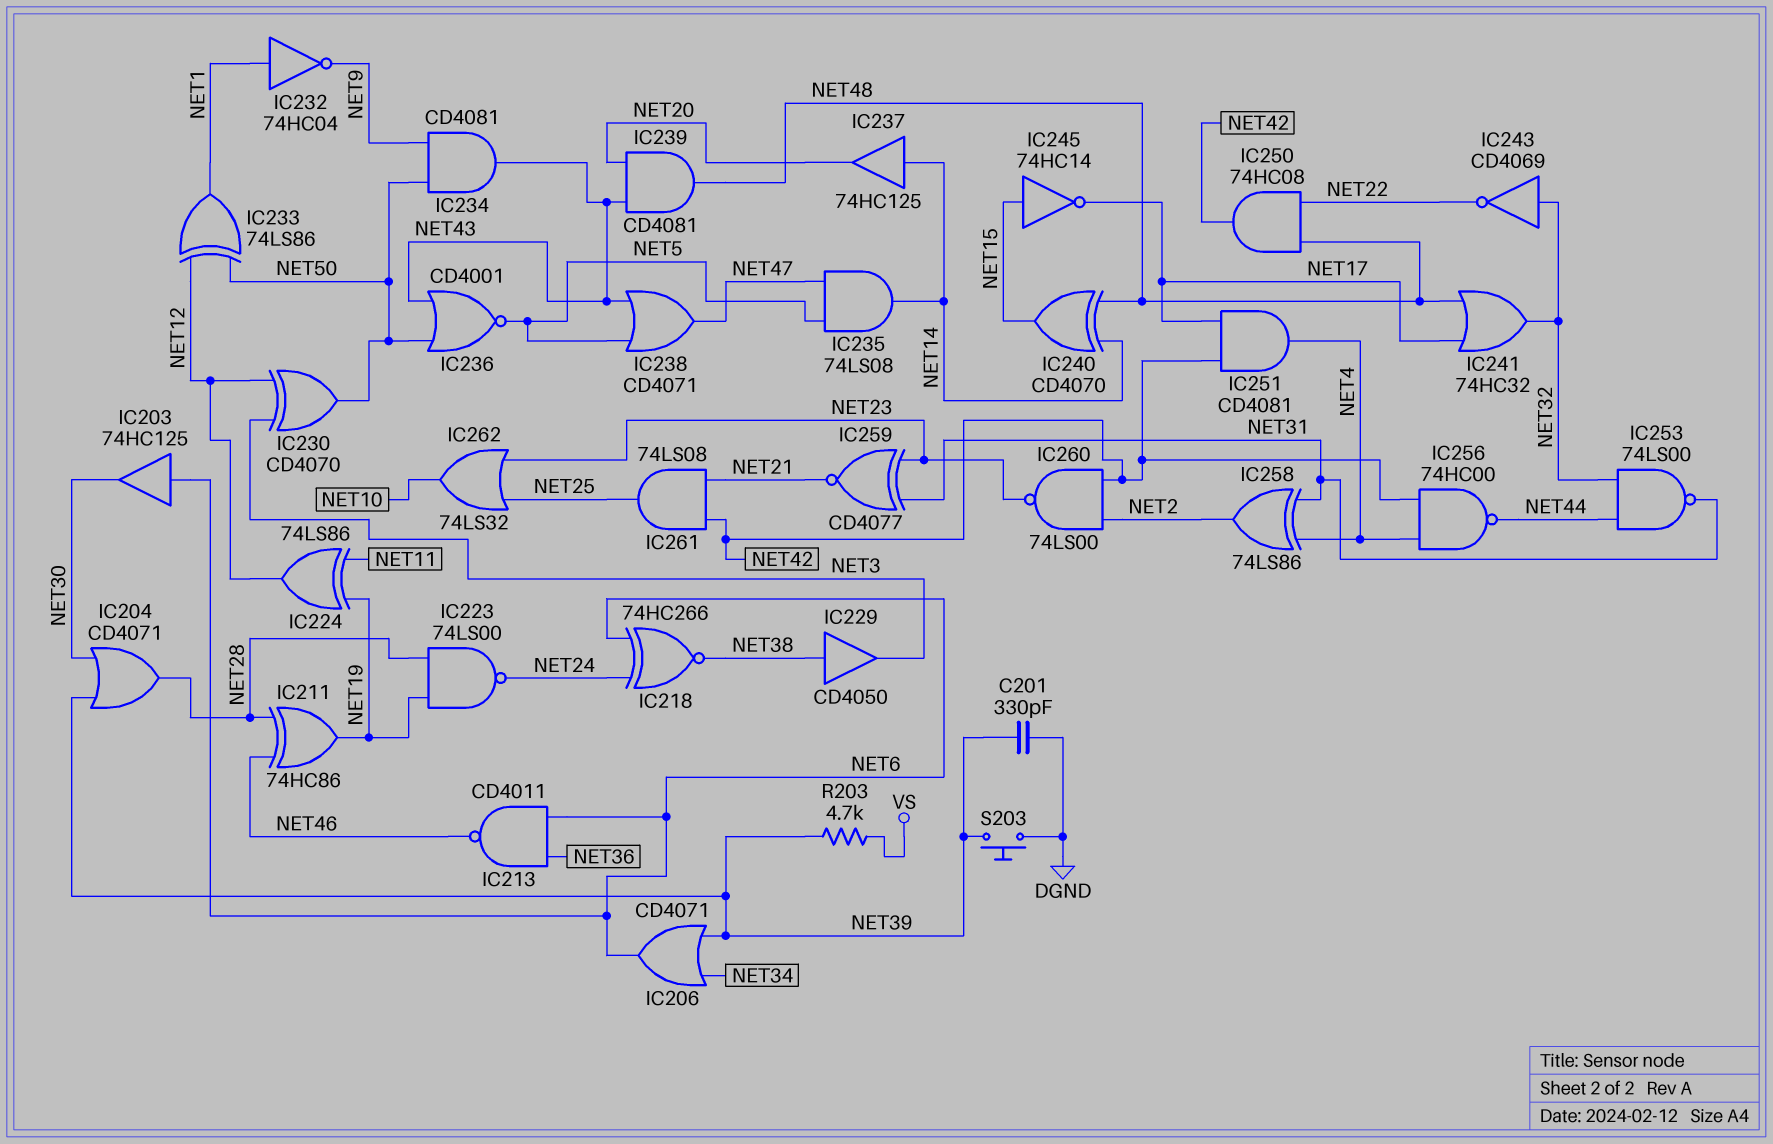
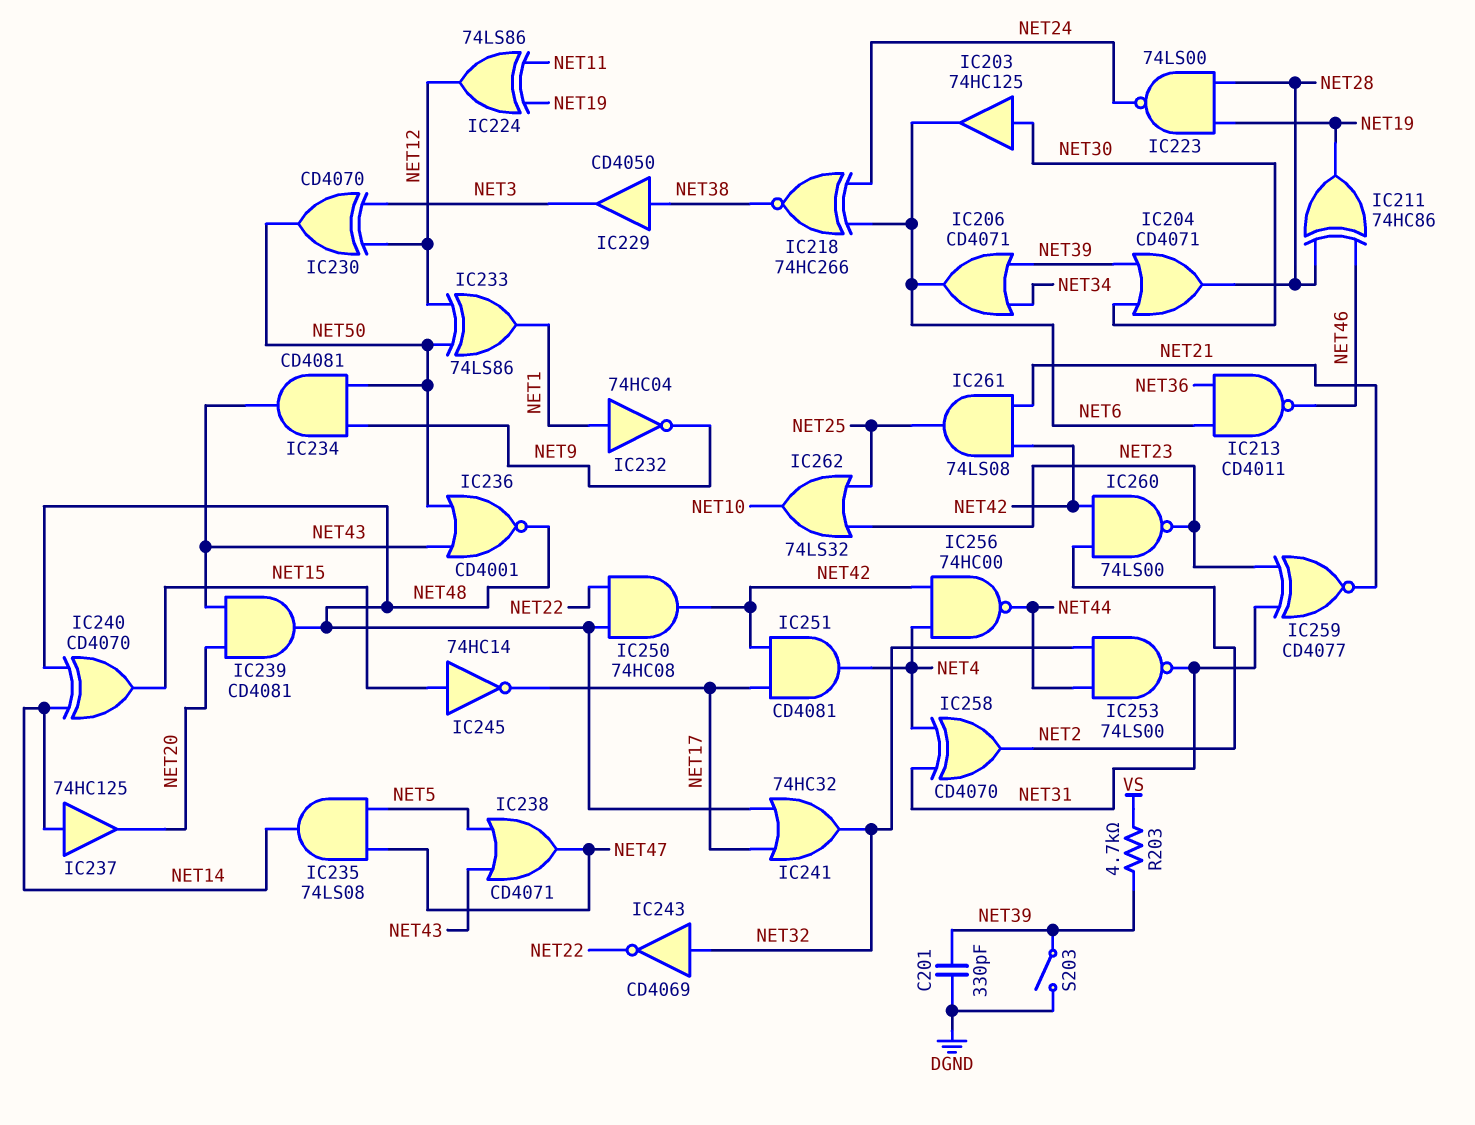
IC203: buffer 74HC125 (in NET6, out NET30) -> buffer 74HC125 (in NET30, out NET6)
IC236: NOR CD4001 (in NET43, in NET50, out NET5) -> NOR CD4001 (in NET43, in NET50, out NET48)
IC258: XOR 74LS86 (in NET4, in NET31, out NET2) -> XOR CD4070 (in NET4, in NET31, out NET2)
S203: button (DGND, NET39) -> switch (DGND, NET39)

